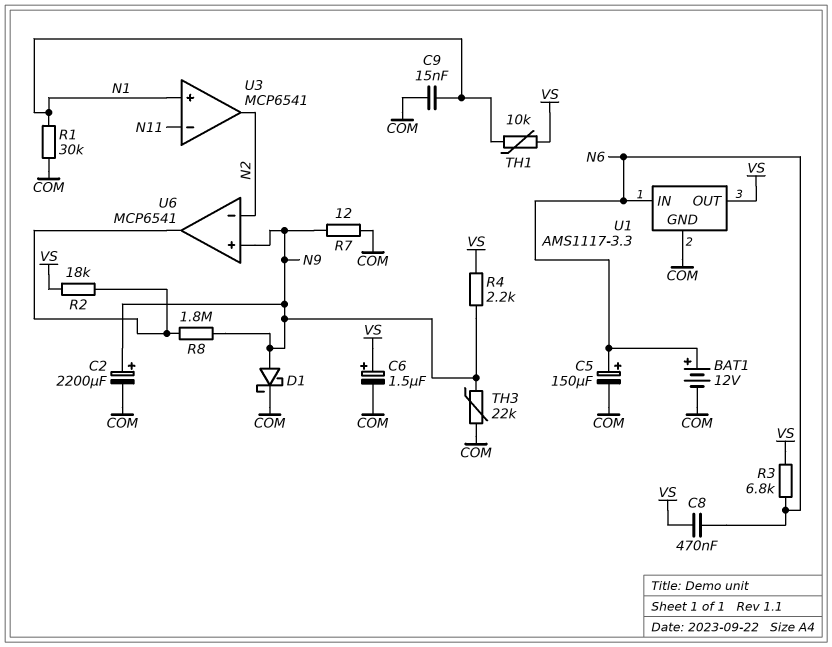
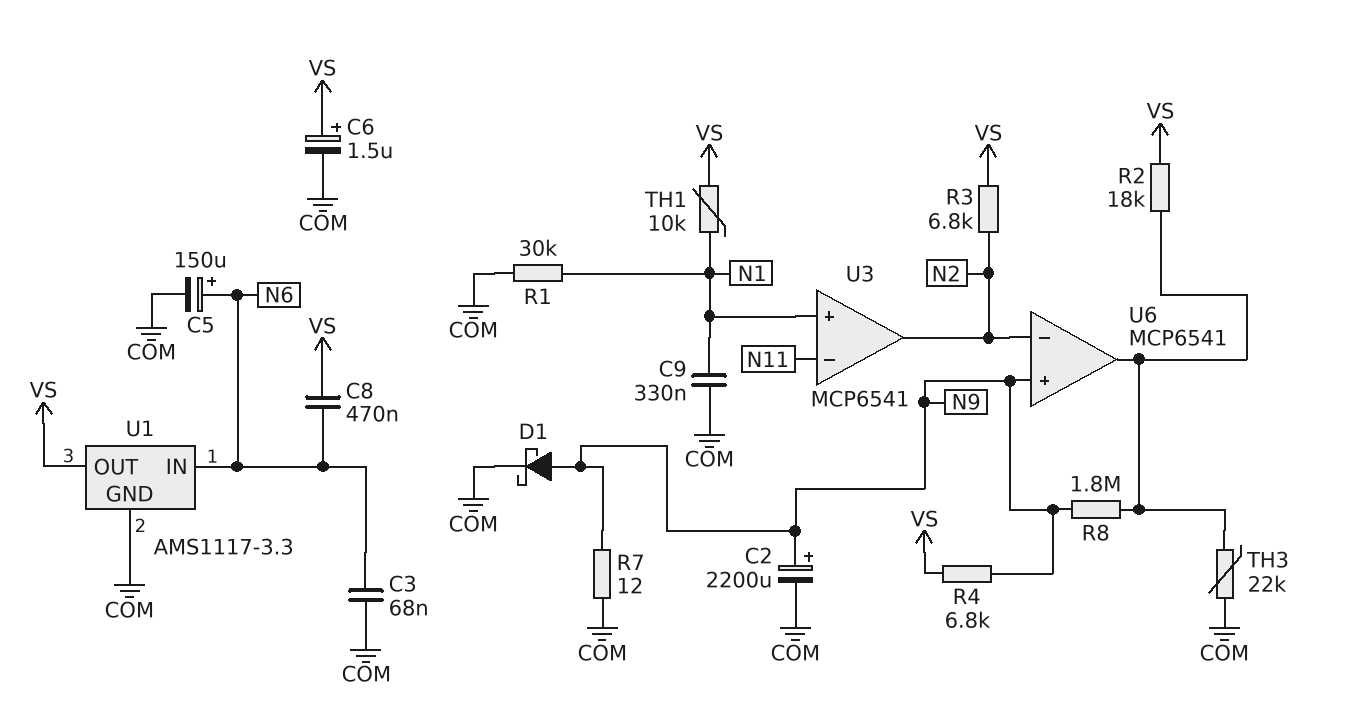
BAT1: 12V (plus N6, minus COM) -> none
C3: none -> 68nF (COM, N6)
C9: 15nF (COM, N1) -> 330nF (COM, N1)
R3: 6.8k (N6, VS) -> 6.8k (N2, VS)
R4: 2.2k (N9, VS) -> 6.8k (N9, VS)
TH3: 22k (COM, N9) -> 22k (COM, U6/out)

